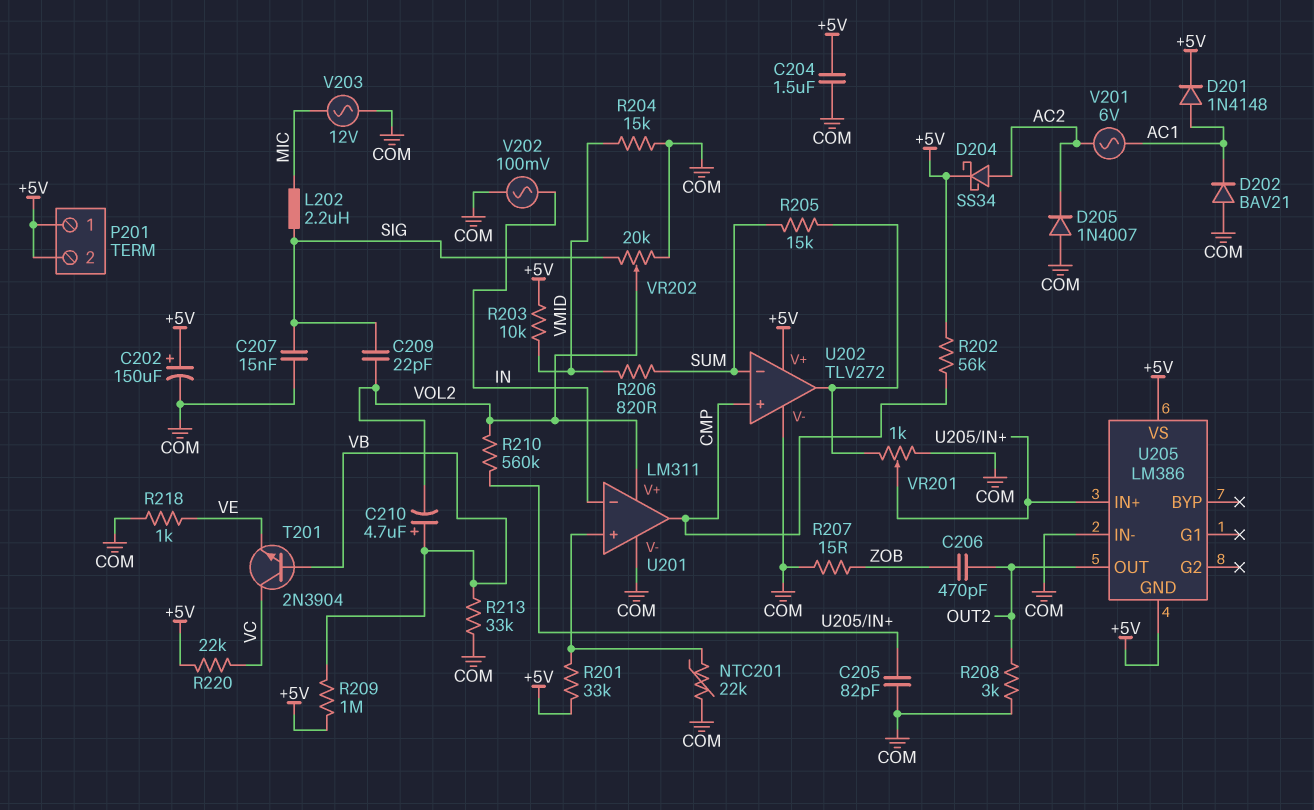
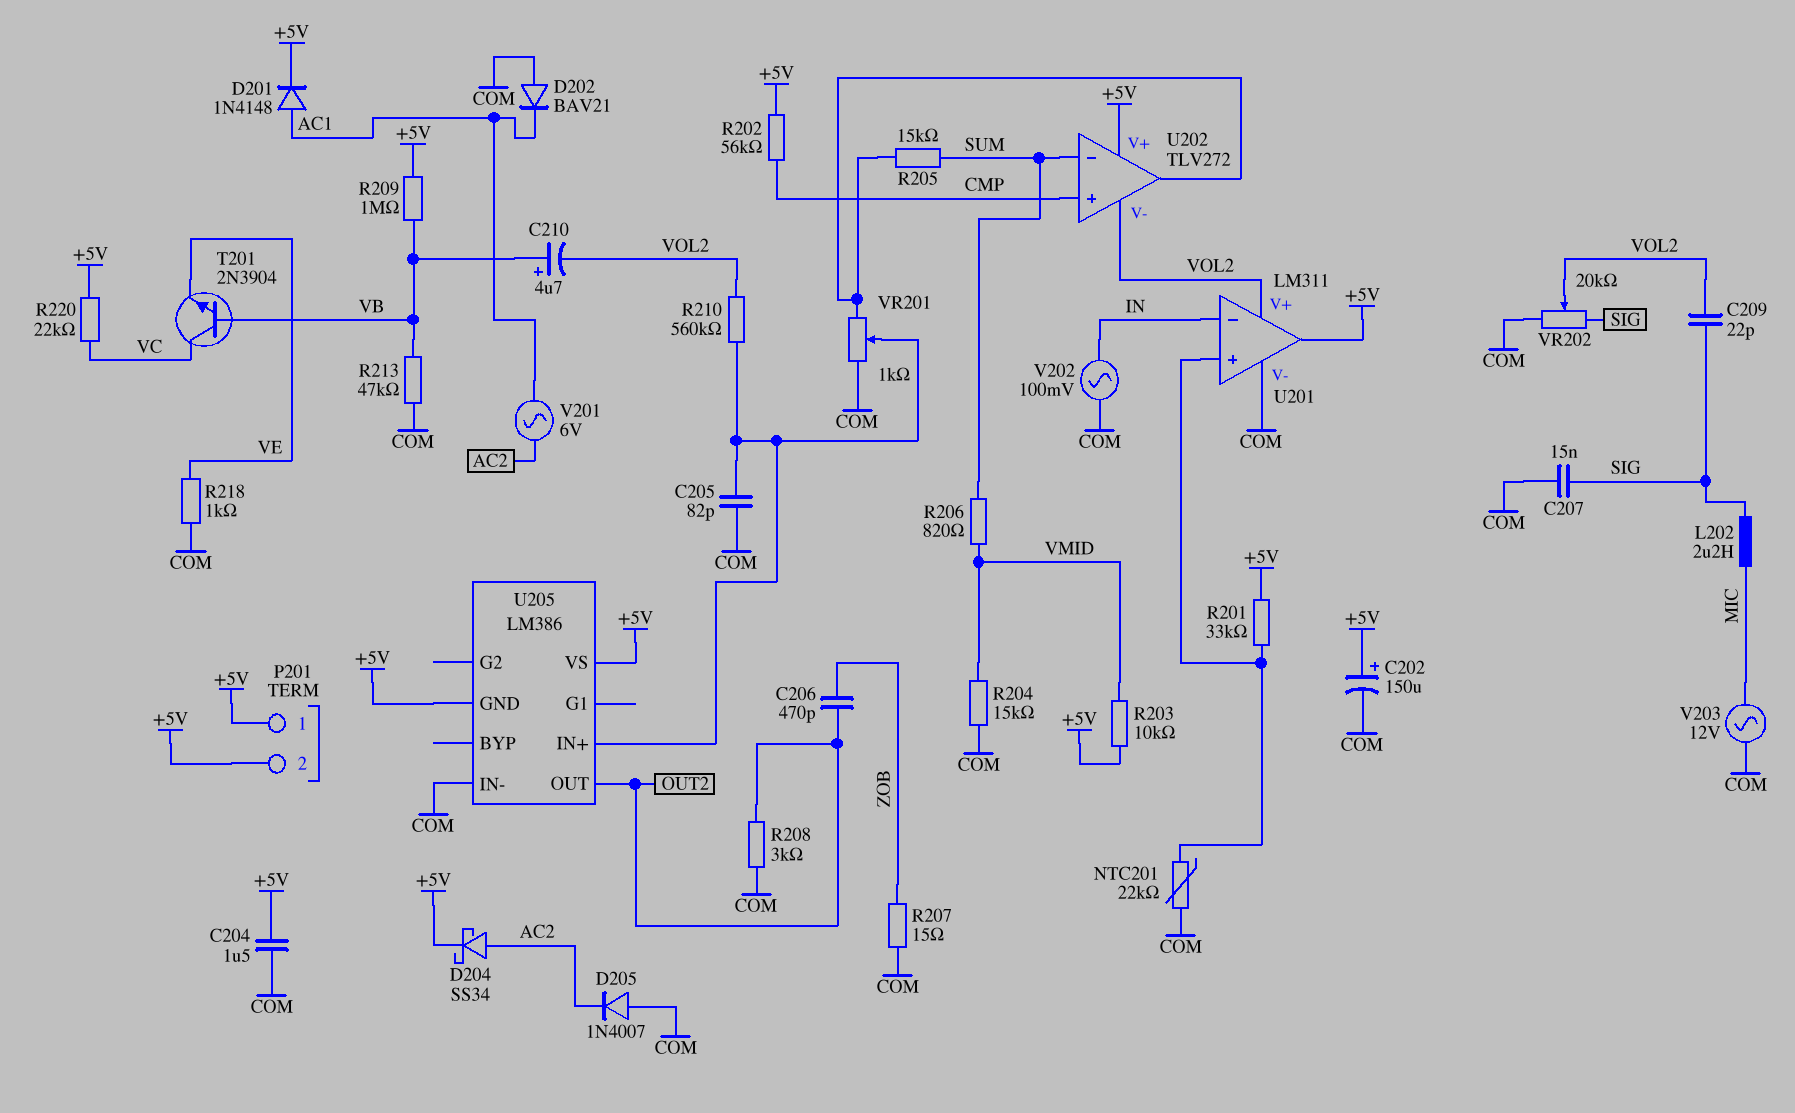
R213: 33k (COM, VB) -> 47k (COM, VB)
U201 pin out: CMP -> +5V
U202 pin V-: COM -> VOL2

